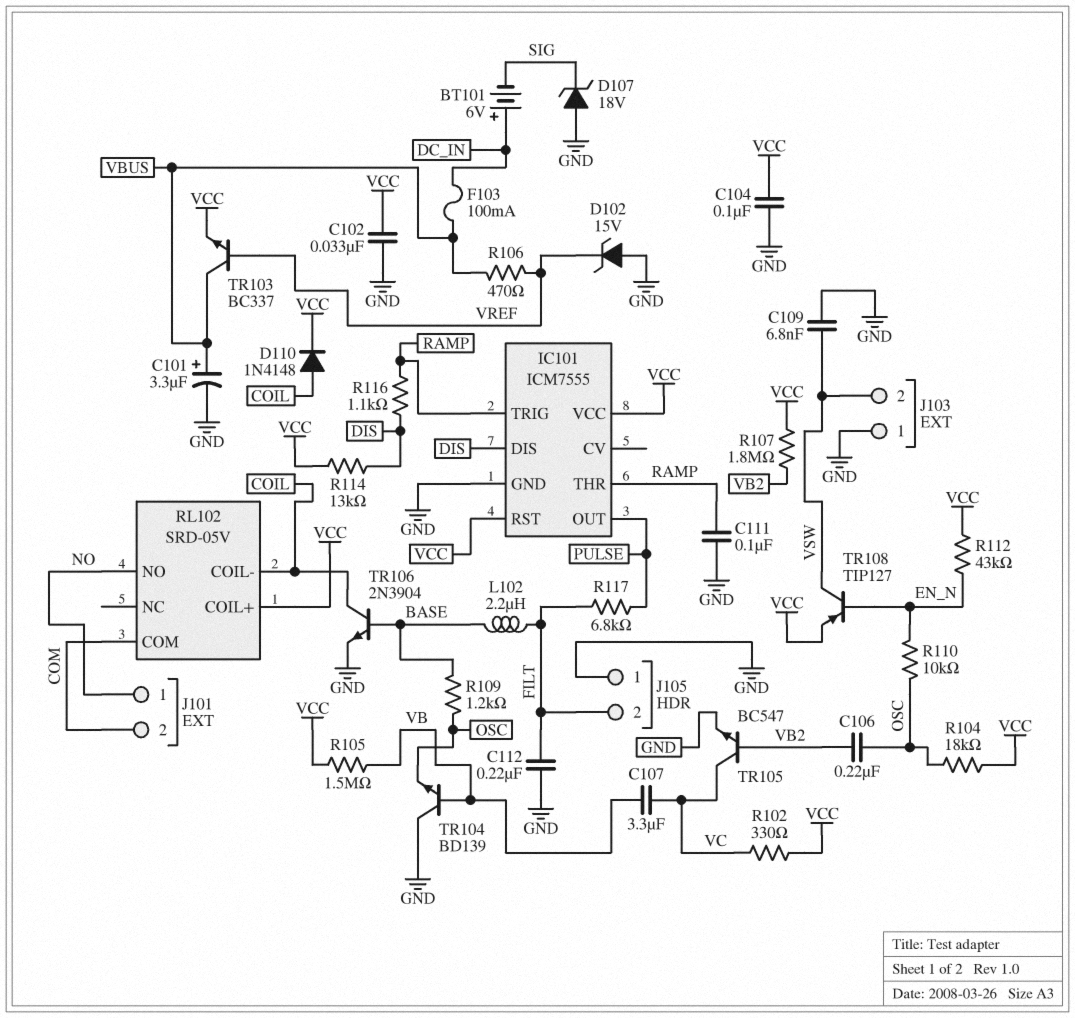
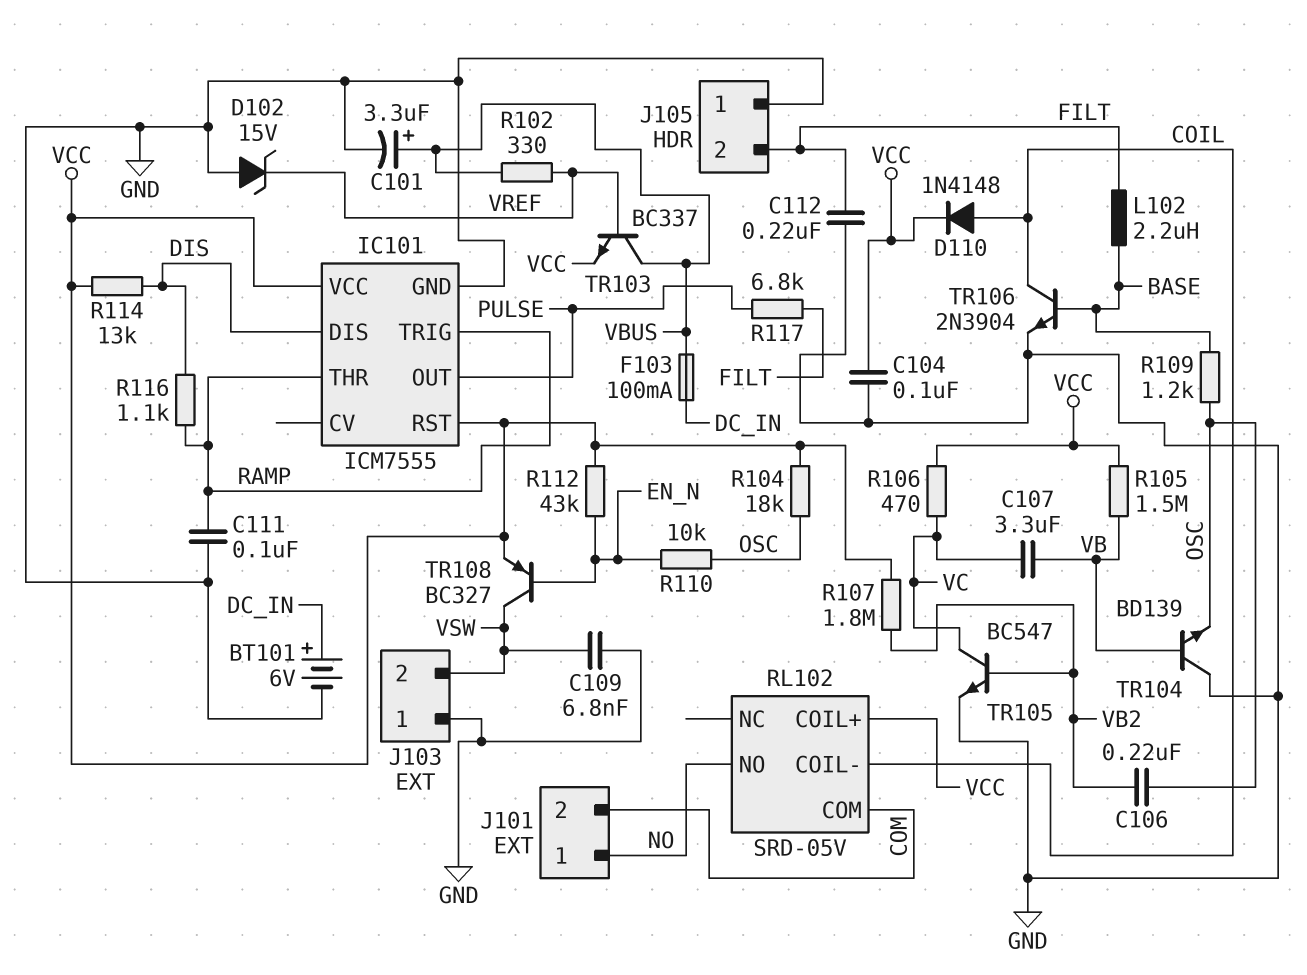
BT101: 6V (plus DC_IN, minus SIG) -> 6V (plus DC_IN, minus GND)
C102: 33nF (GND, VCC) -> none
D107: zener 18V (A GND, K SIG) -> none
R102: 330 (VC, VCC) -> 330 (VBUS, VREF)
R106: 470 (VBUS, VREF) -> 470 (VC, VCC)
TR108: PNP TIP127 (B EN_N, C VSW, E VCC) -> PNP BC327 (B EN_N, C VSW, E VCC)

